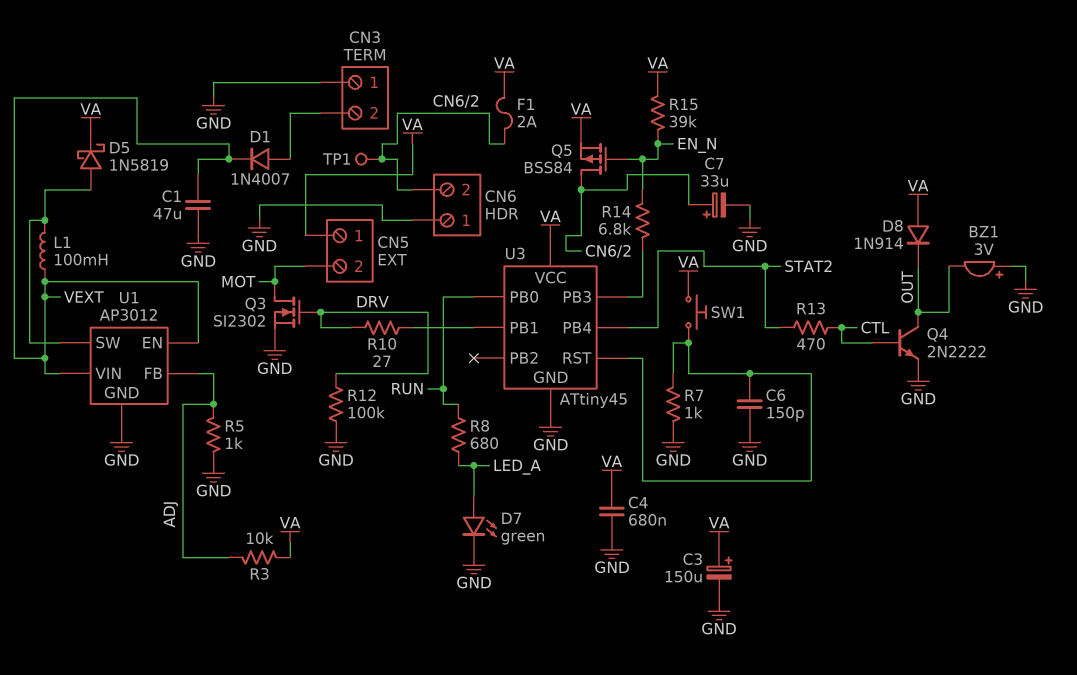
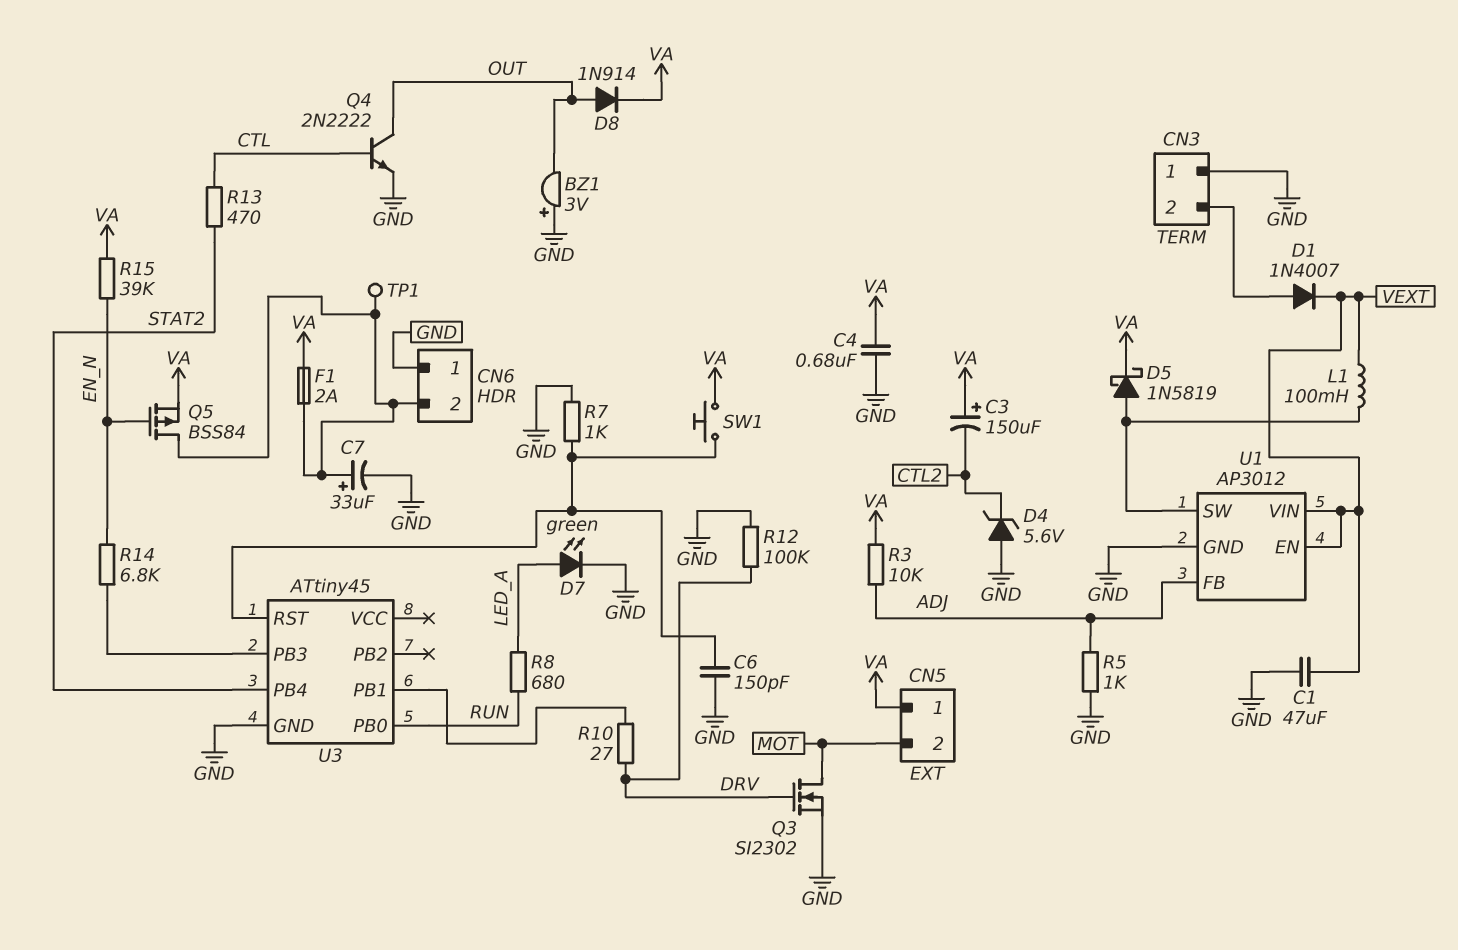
C3: 150uF (plus VA, minus GND) -> 150uF (plus VA, minus CTL2)
D4: none -> zener 5.6V (A GND, K CTL2)
D8: diode 1N914 (A VA, K OUT) -> diode 1N914 (A OUT, K VA)
U3 pin VCC: VA -> none

